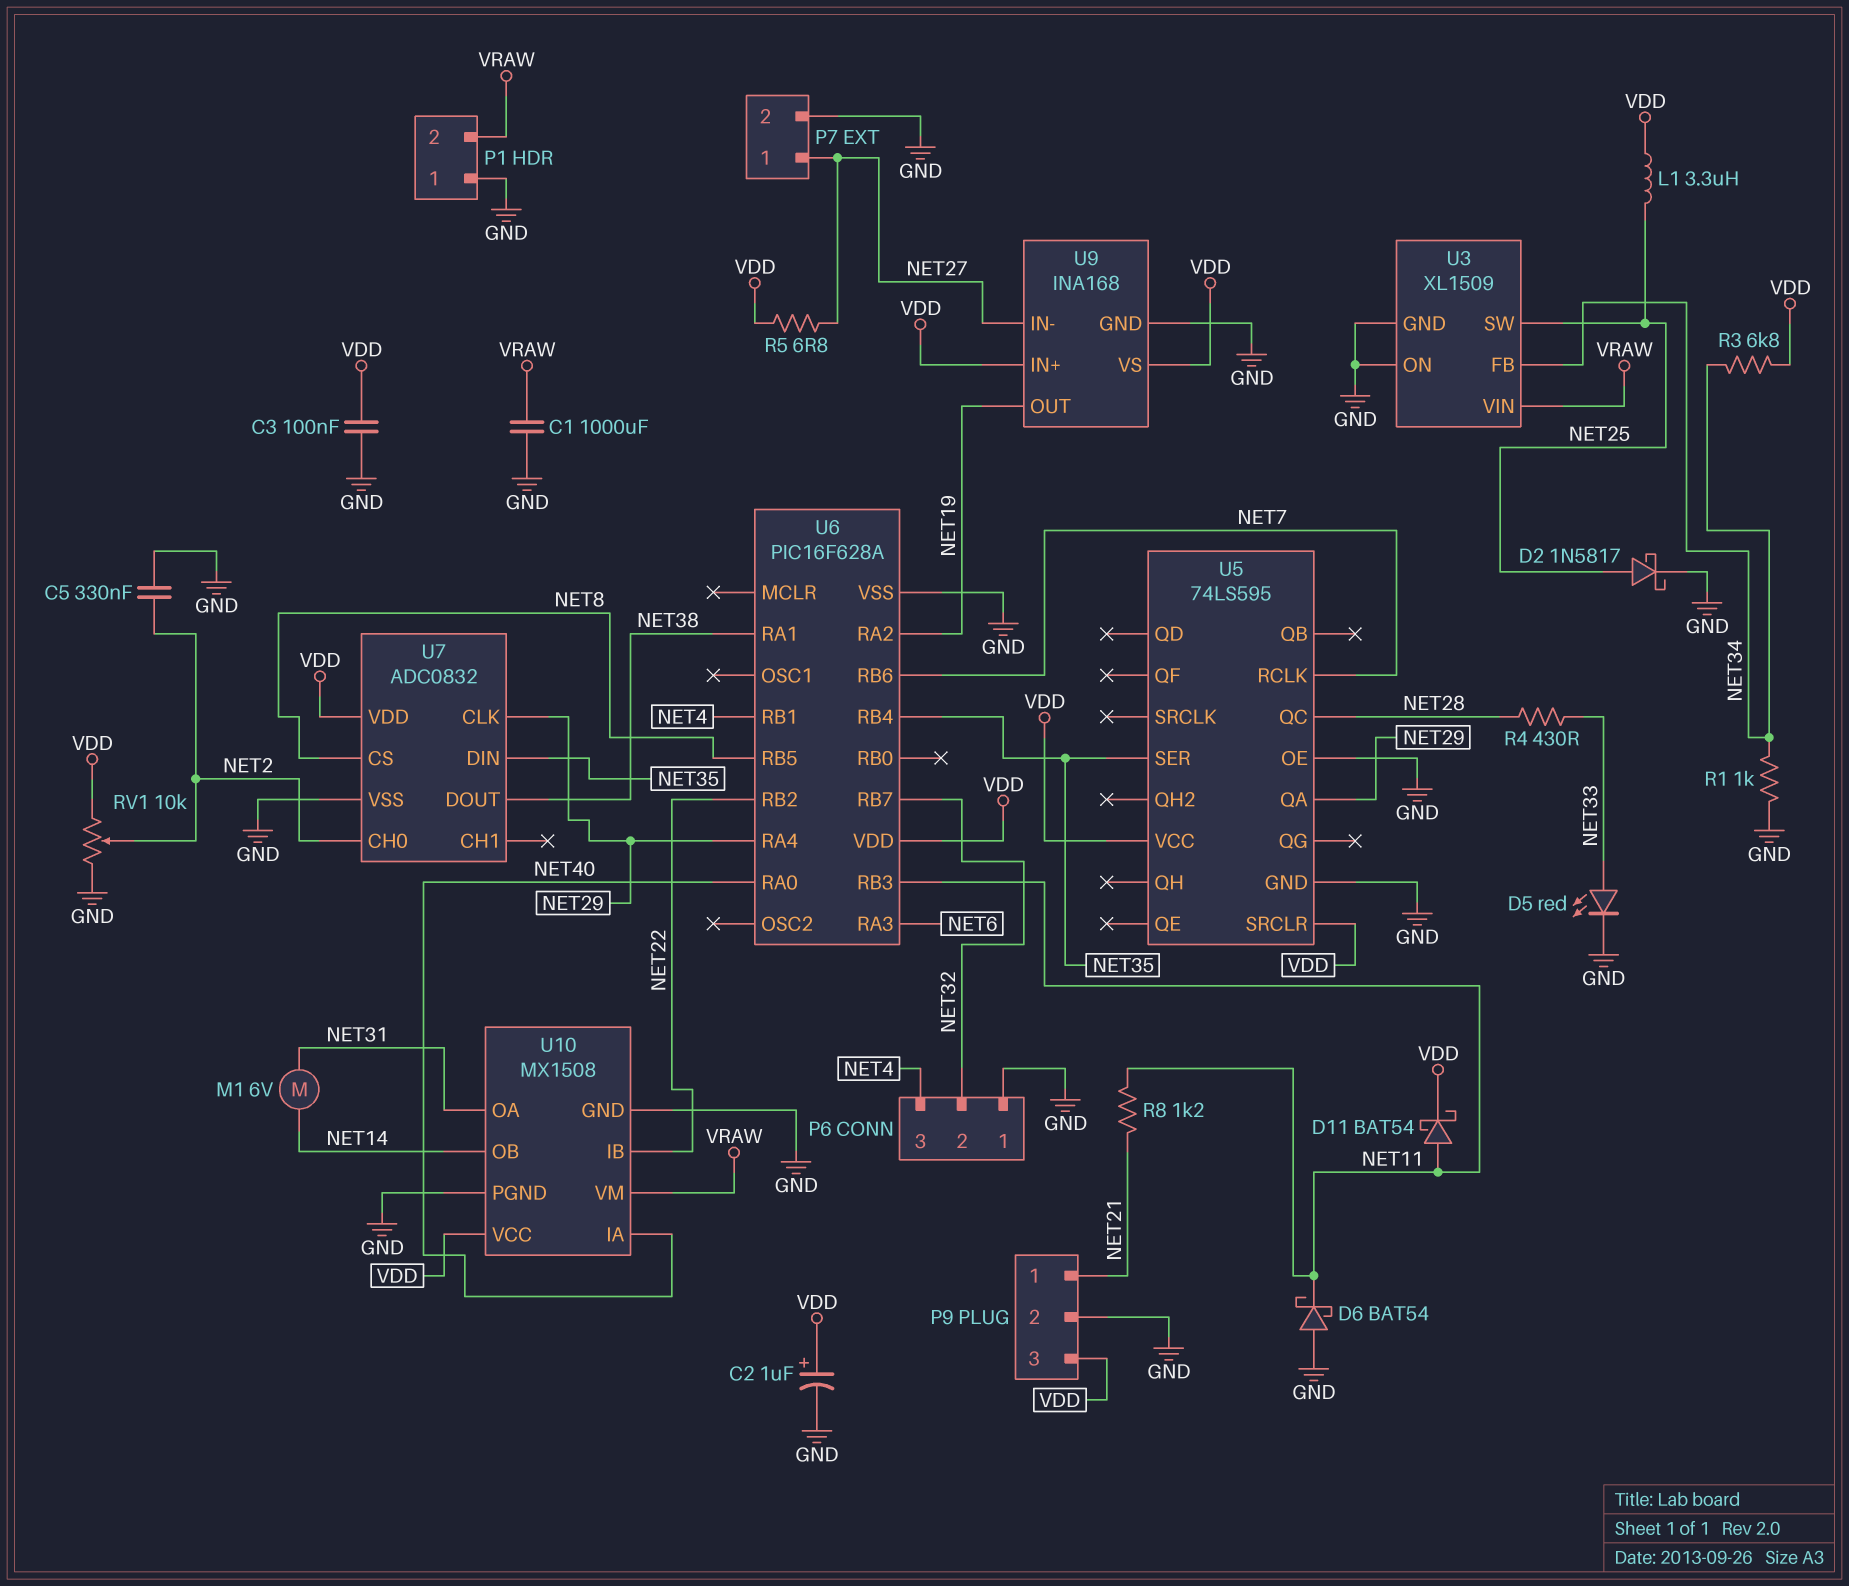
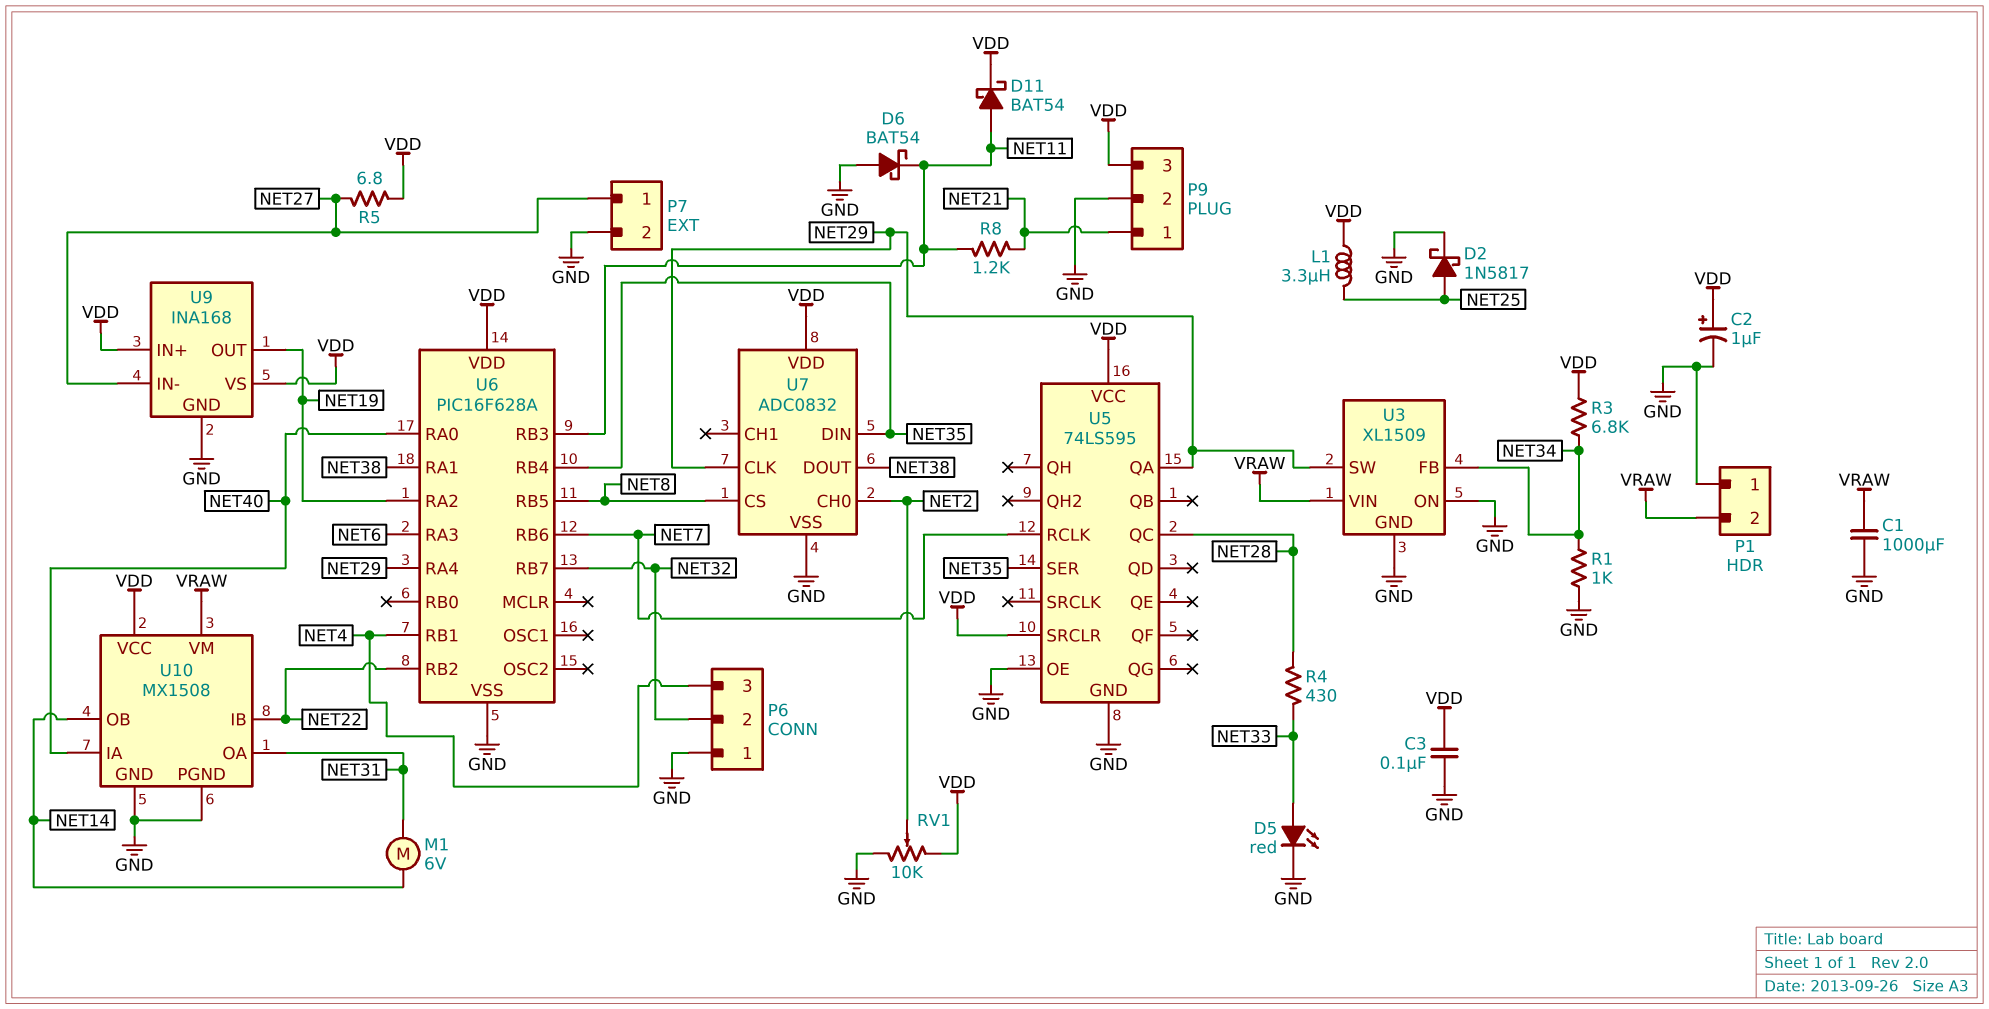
C5: 330nF (GND, NET2) -> none
U3 pin SW: NET25 -> NET29

